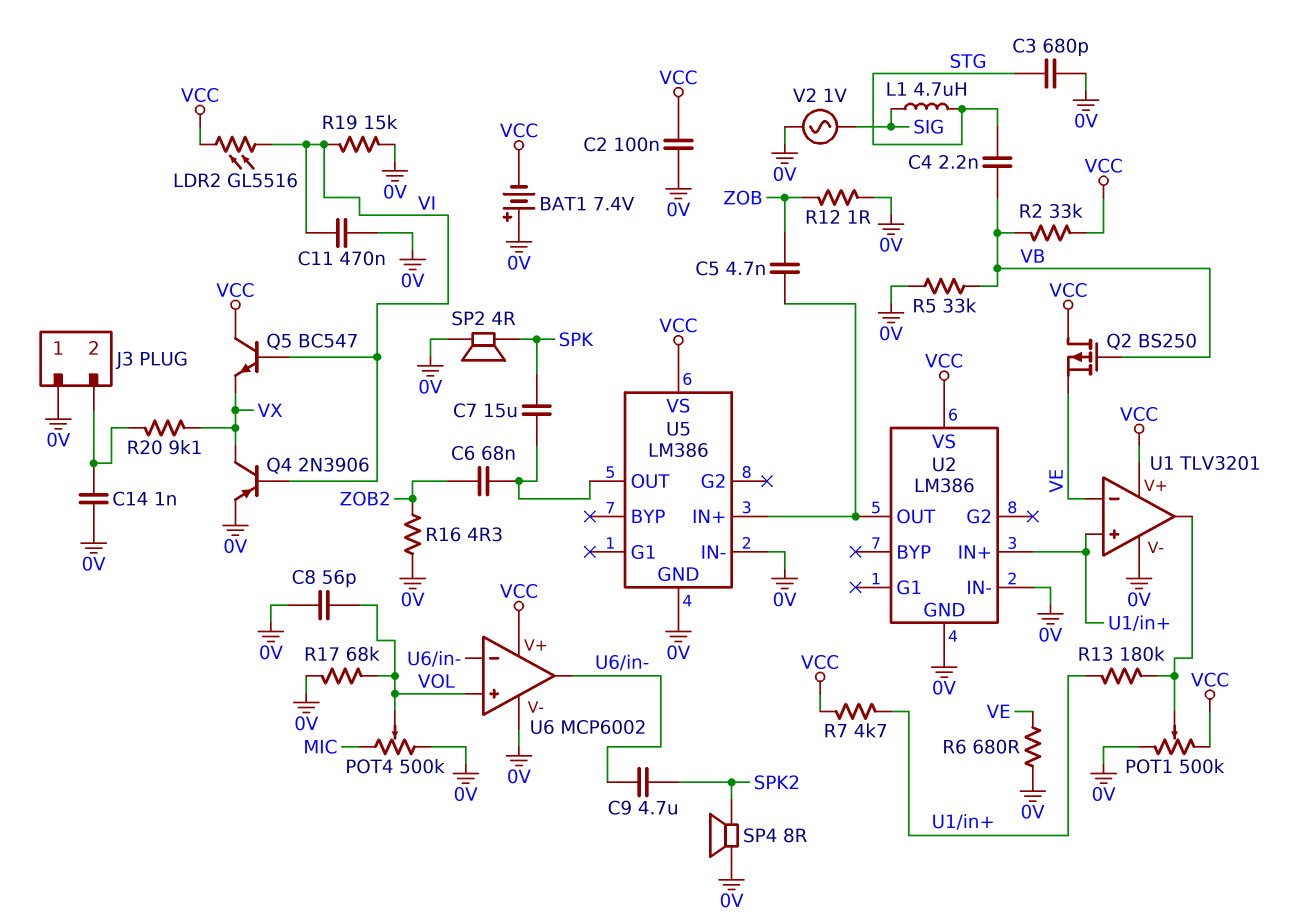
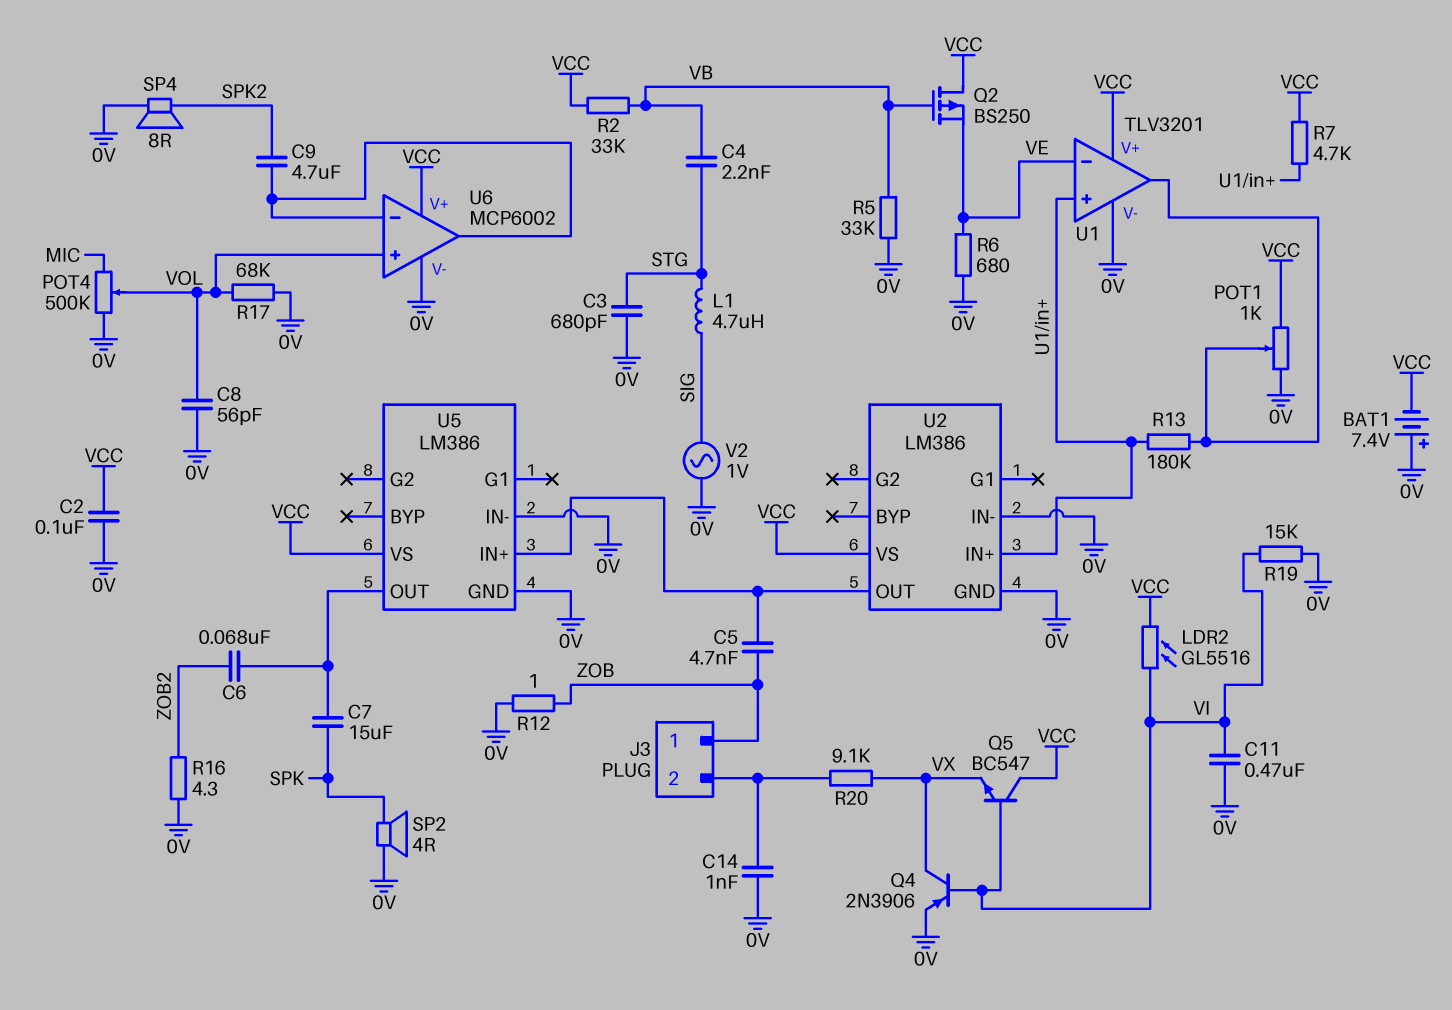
J3 pin 1: 0V -> ZOB
POT1: 500k (0V, VCC, wiper U1/out) -> 1k (0V, VCC, wiper U1/out)

